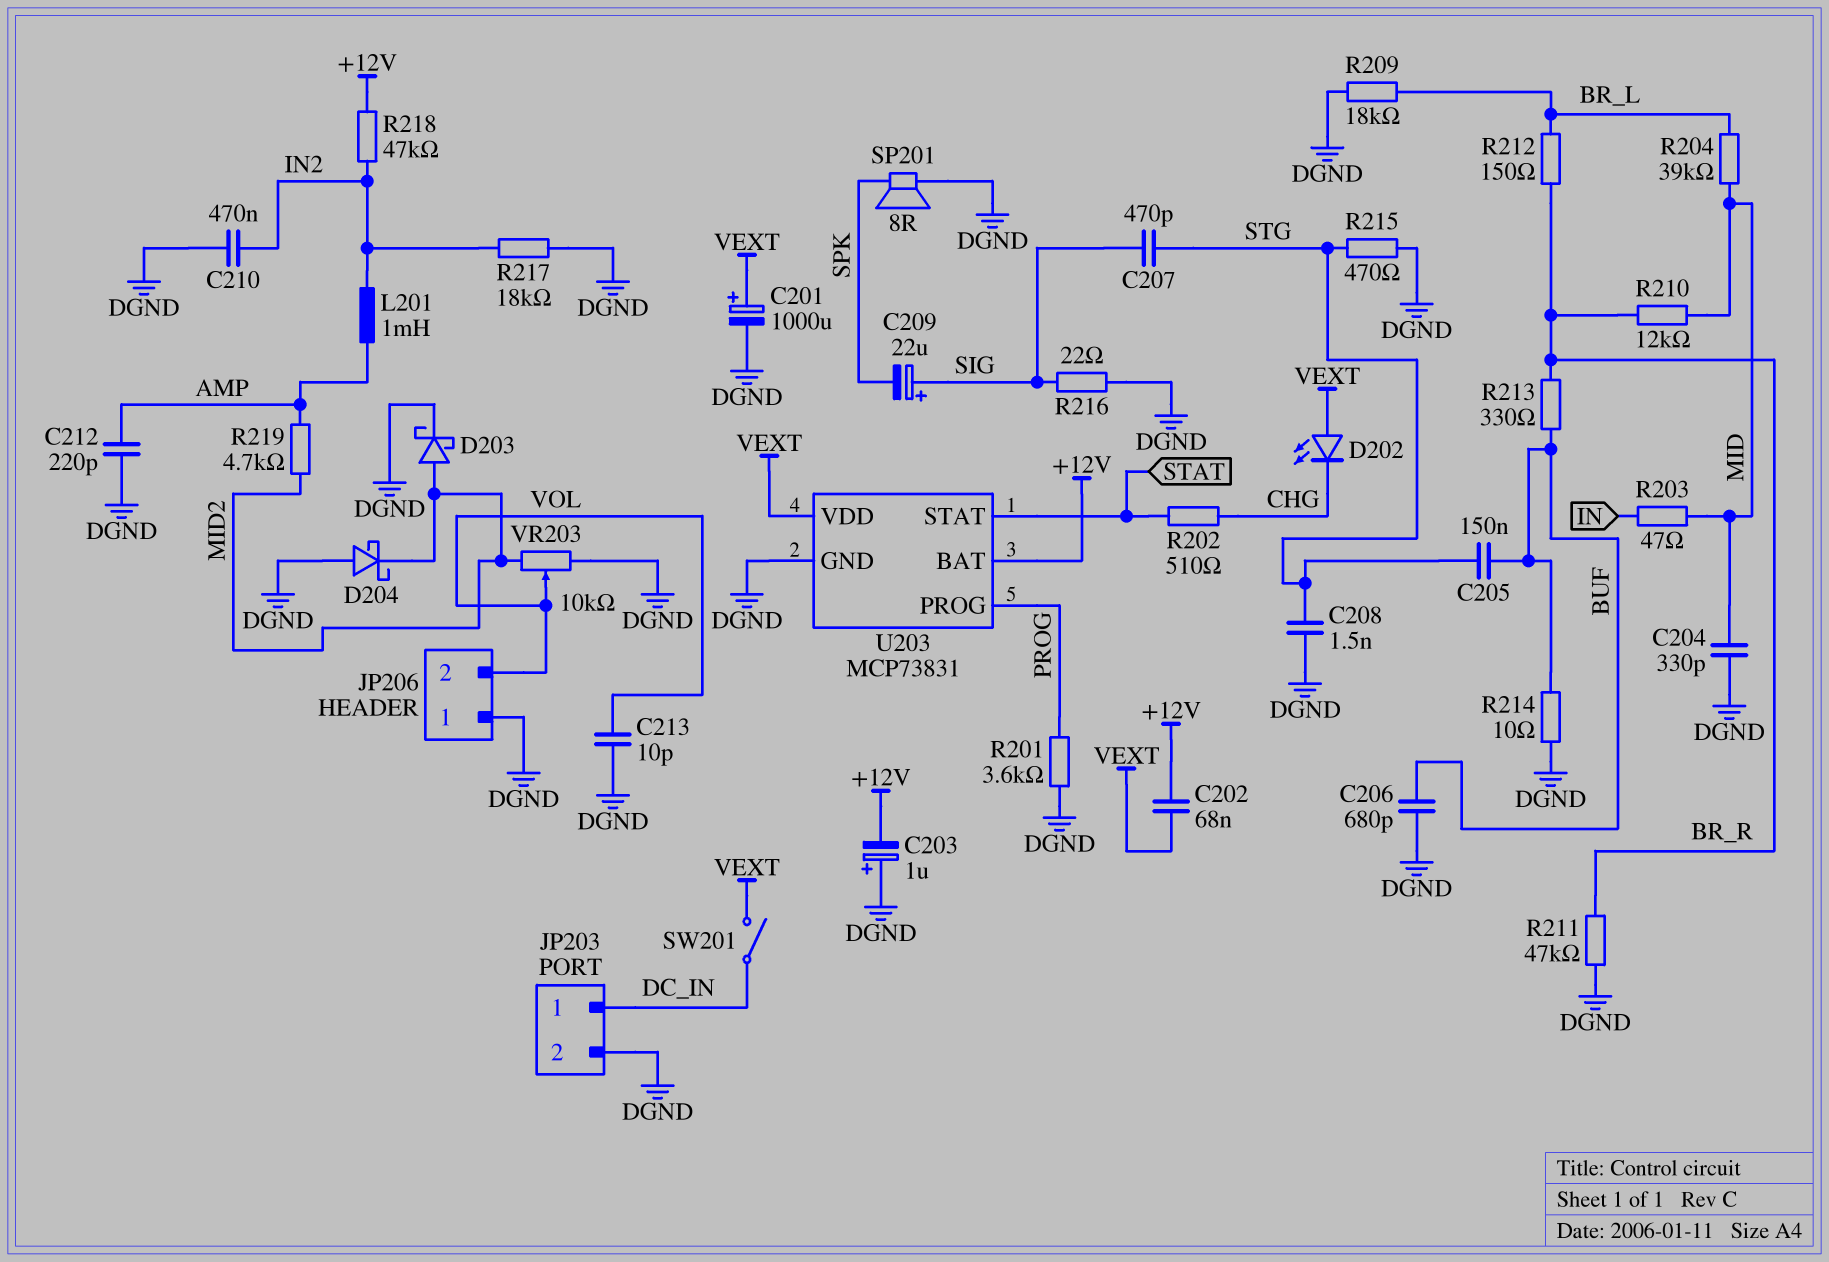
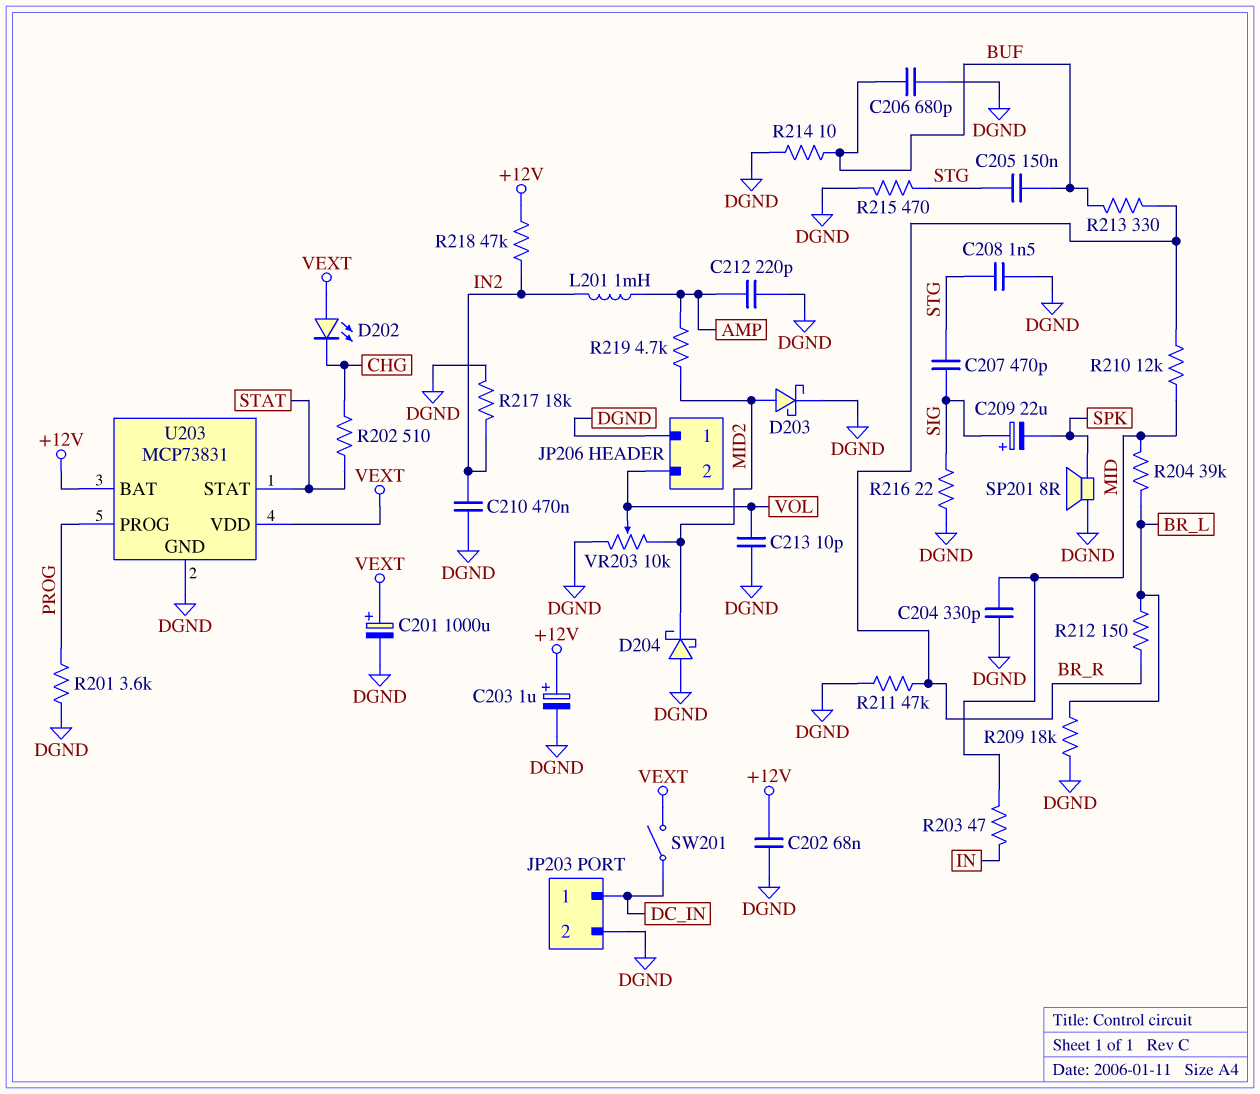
C202: 68nF (+12V, VEXT) -> 68nF (+12V, DGND)
C203: 1uF (plus DGND, minus +12V) -> 1uF (plus +12V, minus DGND)

